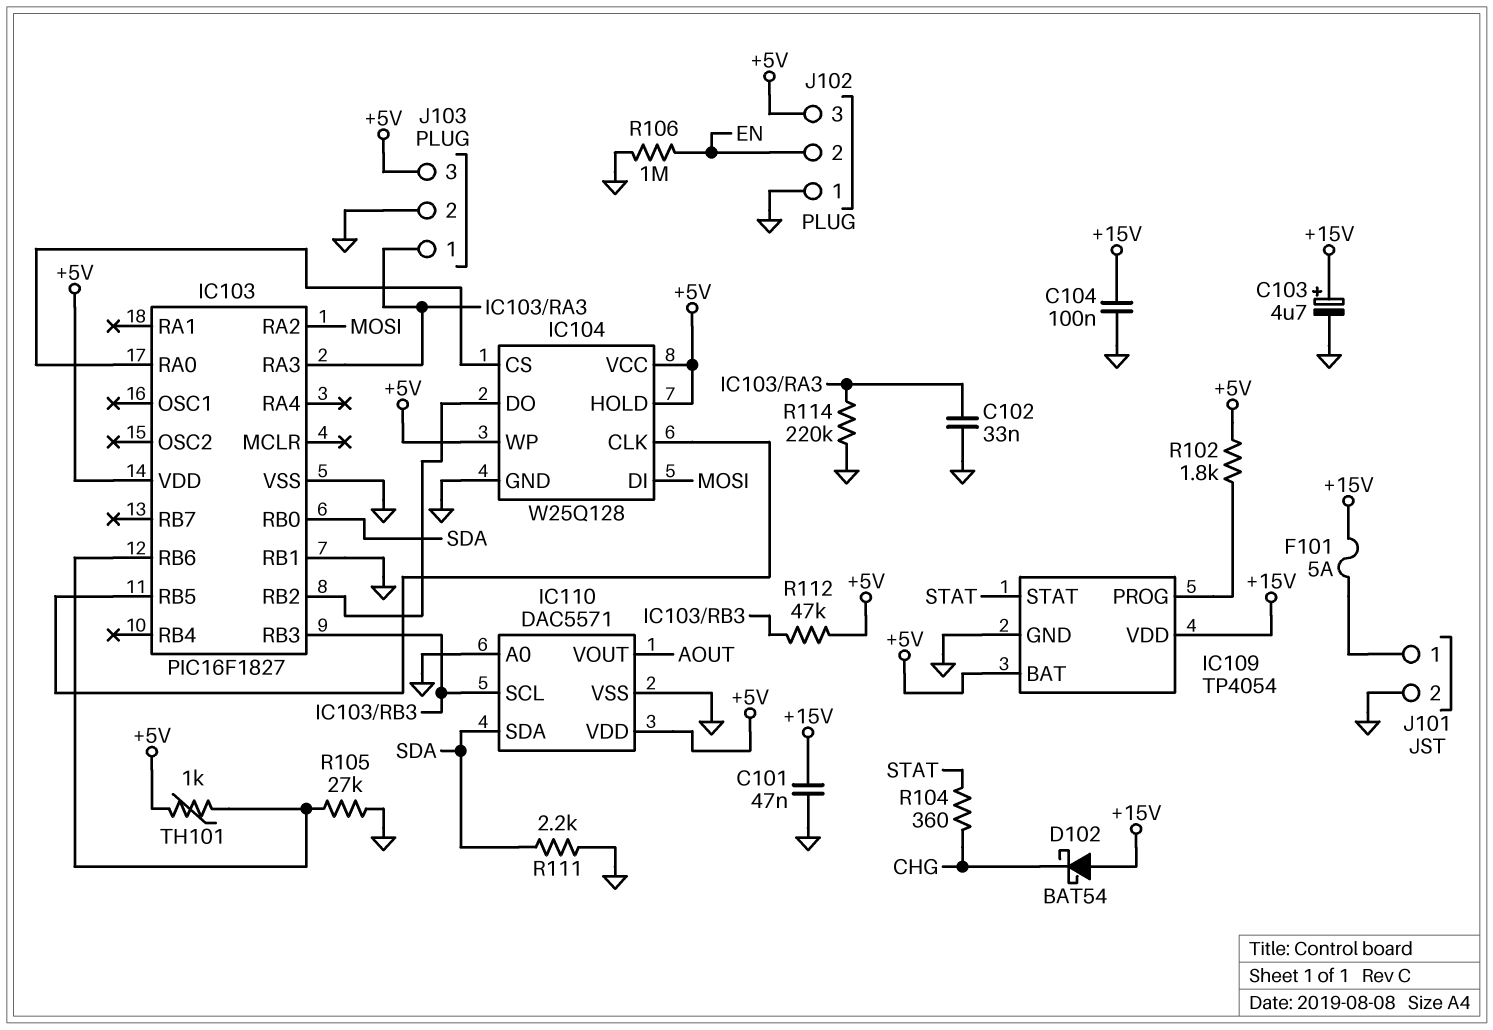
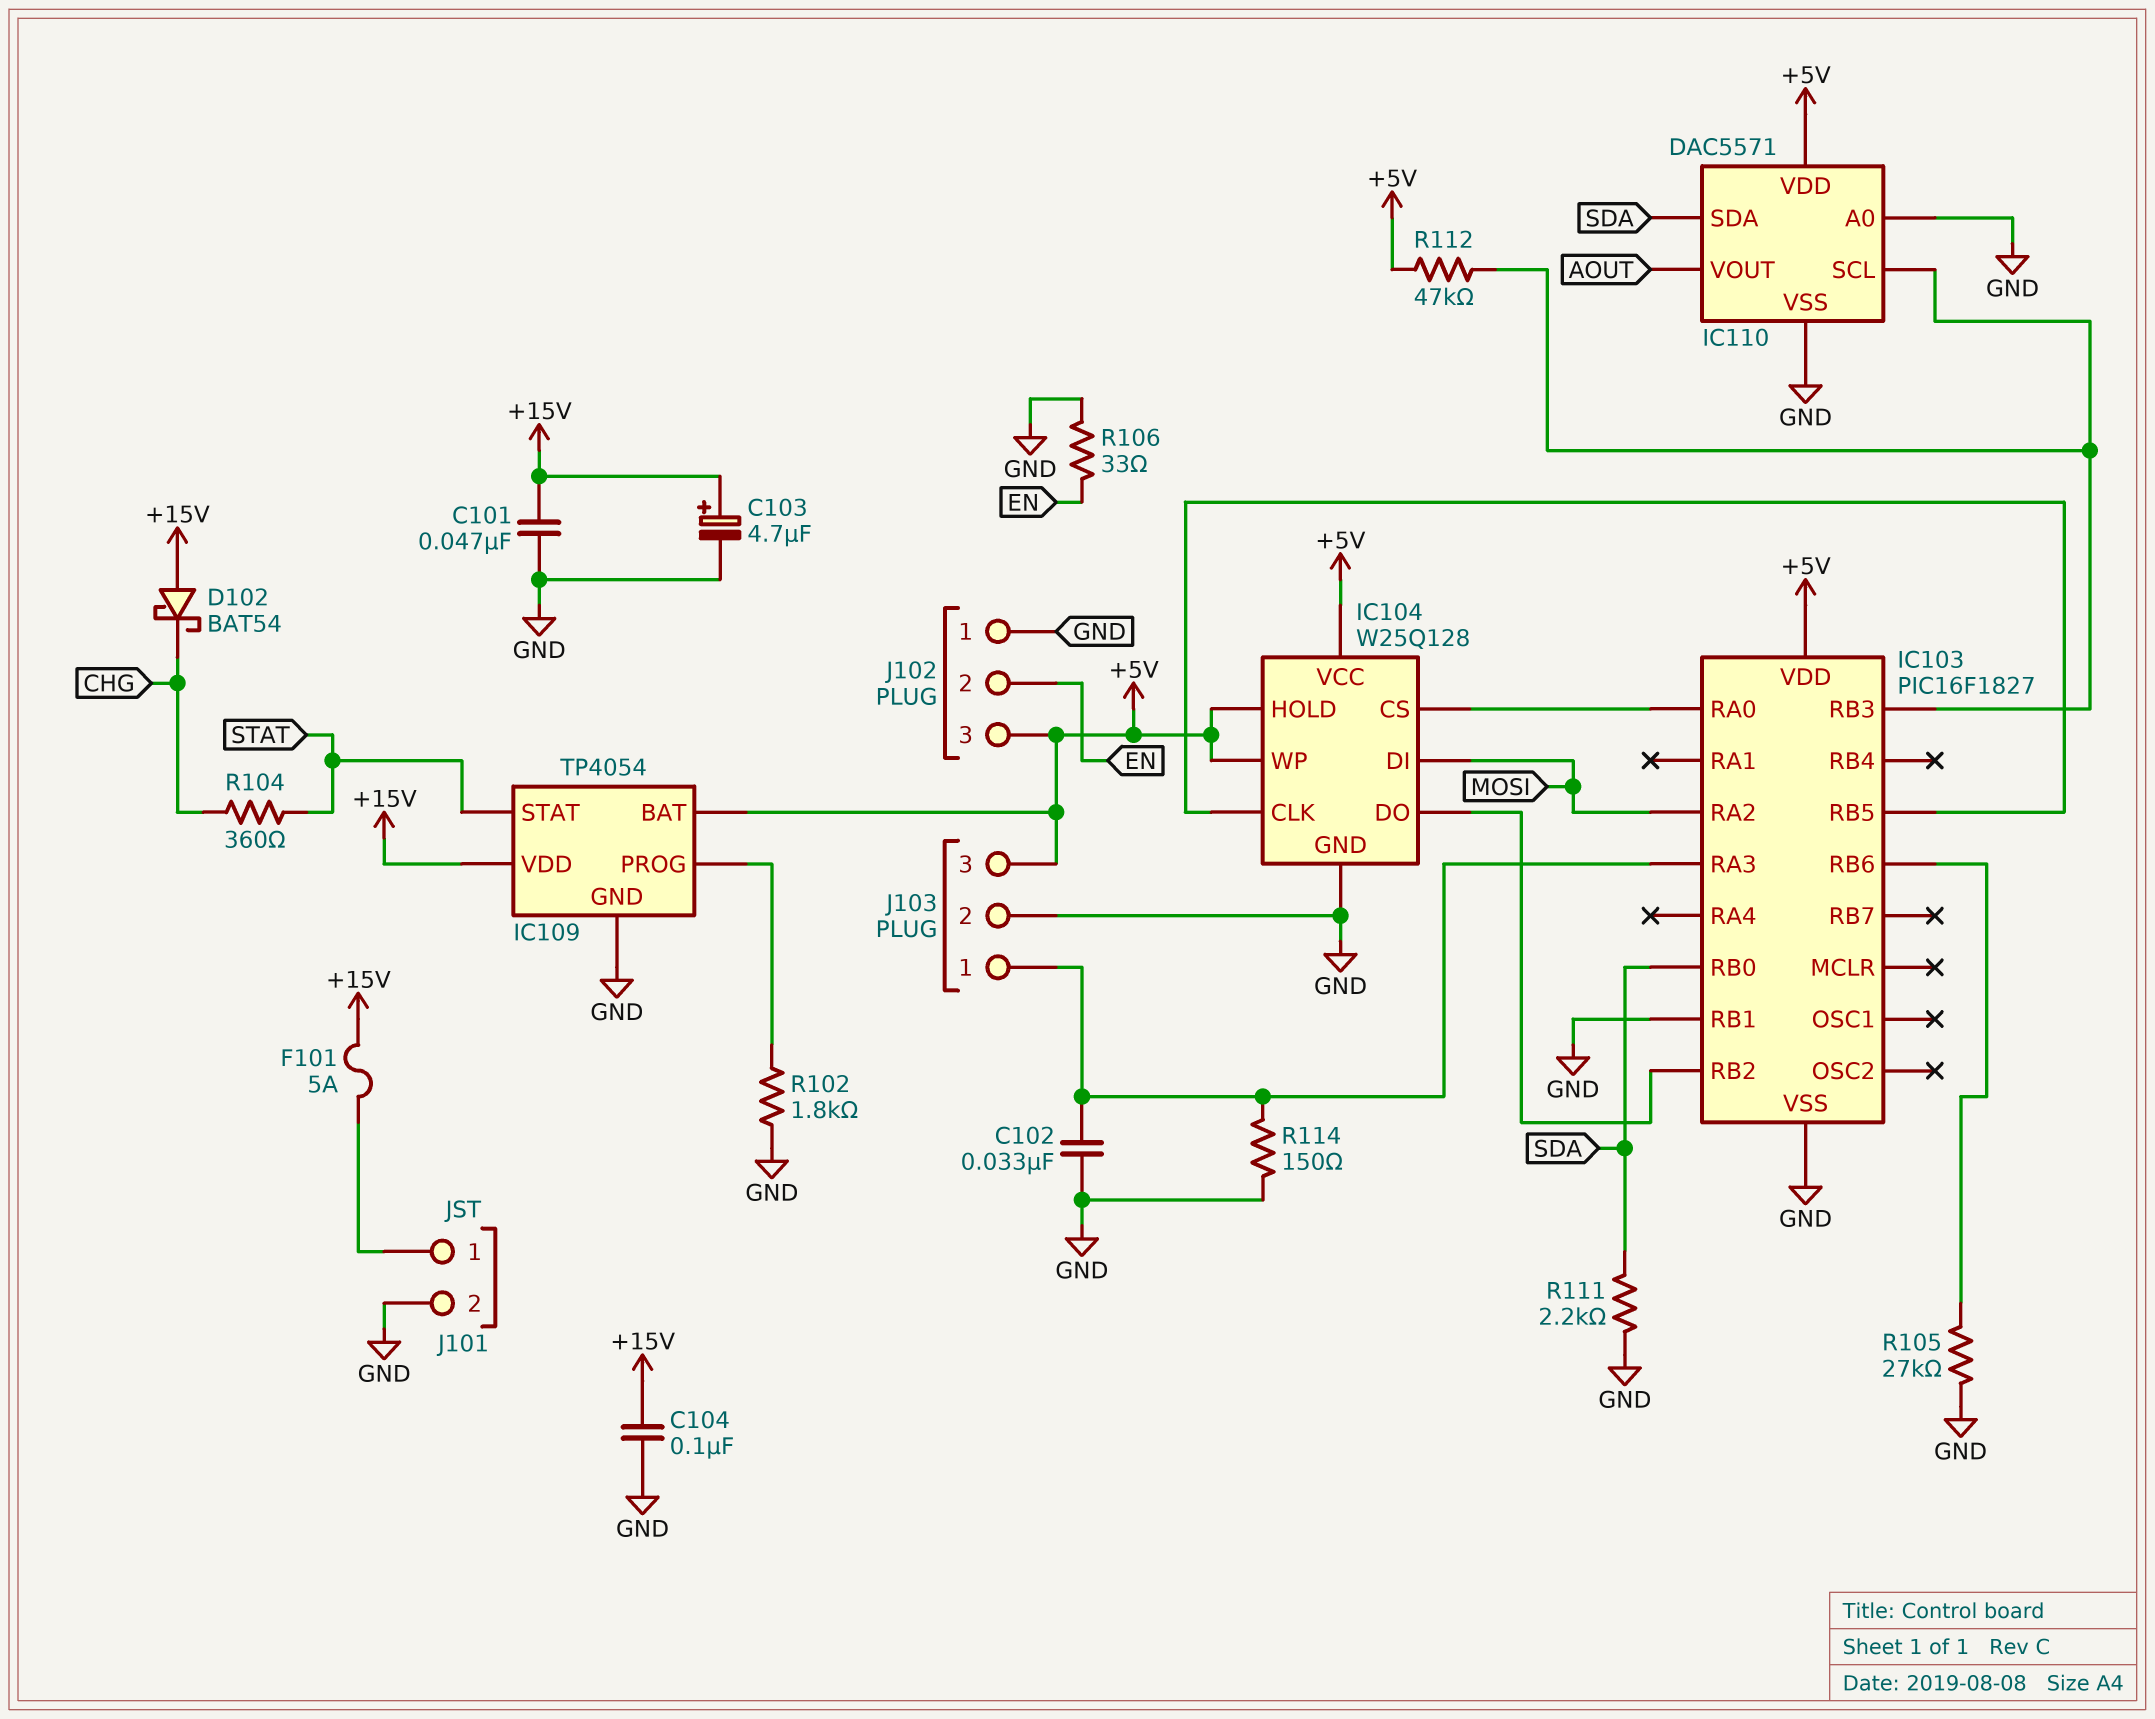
R102: 1.8k (+5V, IC109/PROG) -> 1.8k (GND, IC109/PROG)
R106: 1M (EN, GND) -> 33 (EN, GND)
R114: 220k (GND, IC103/RA3) -> 150 (GND, IC103/RA3)
TH101: 1k (+5V, IC103/RB6) -> none

